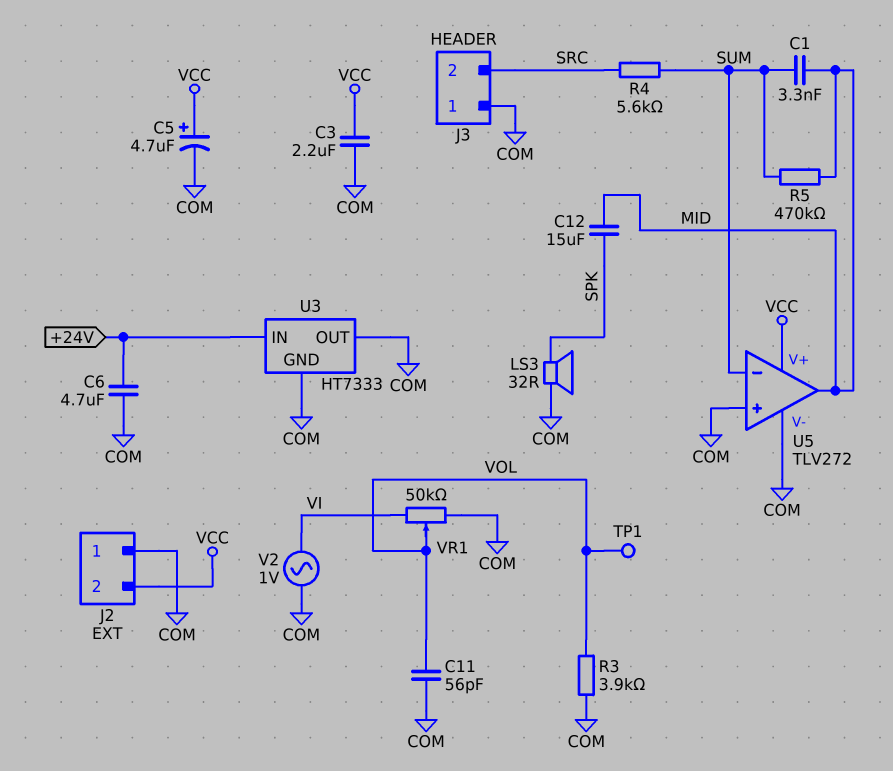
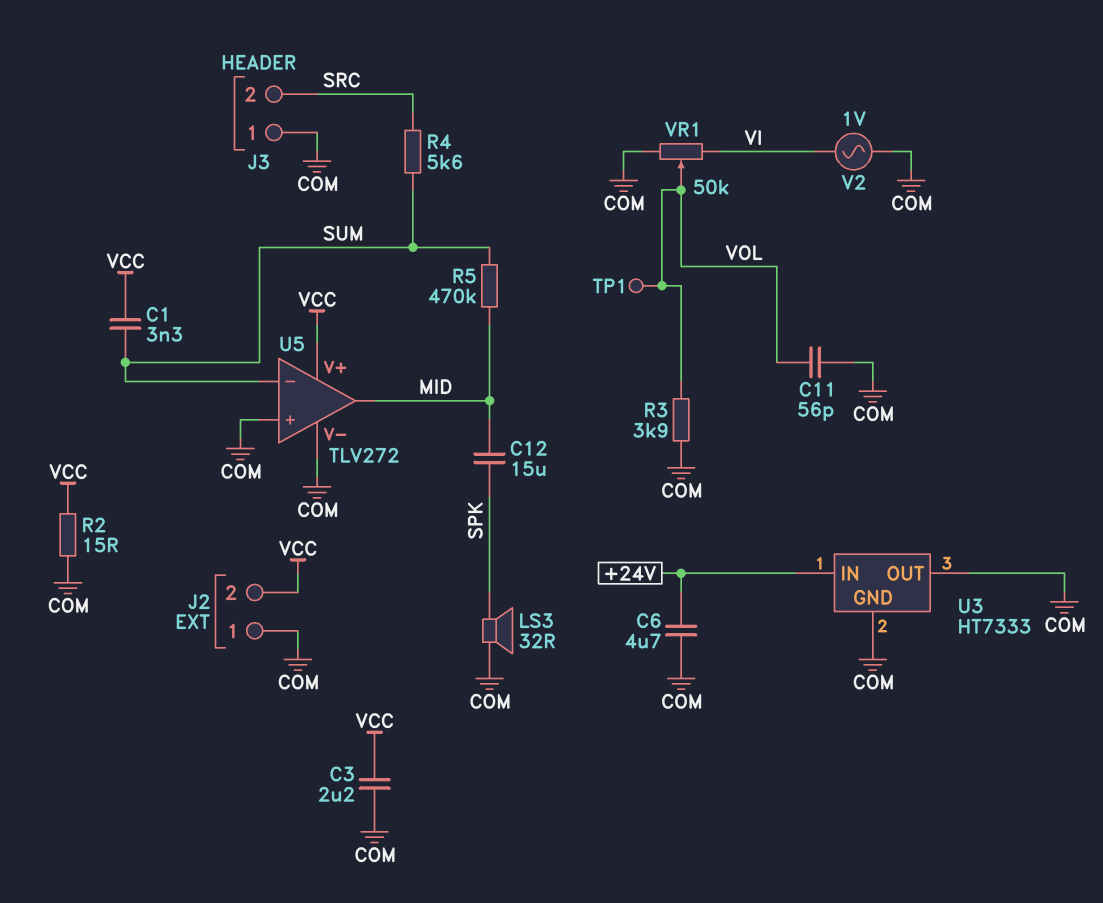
C1: 3.3nF (MID, SUM) -> 3.3nF (SUM, VCC)
C5: 4.7uF (plus VCC, minus COM) -> none
R2: none -> 15 (COM, VCC)

